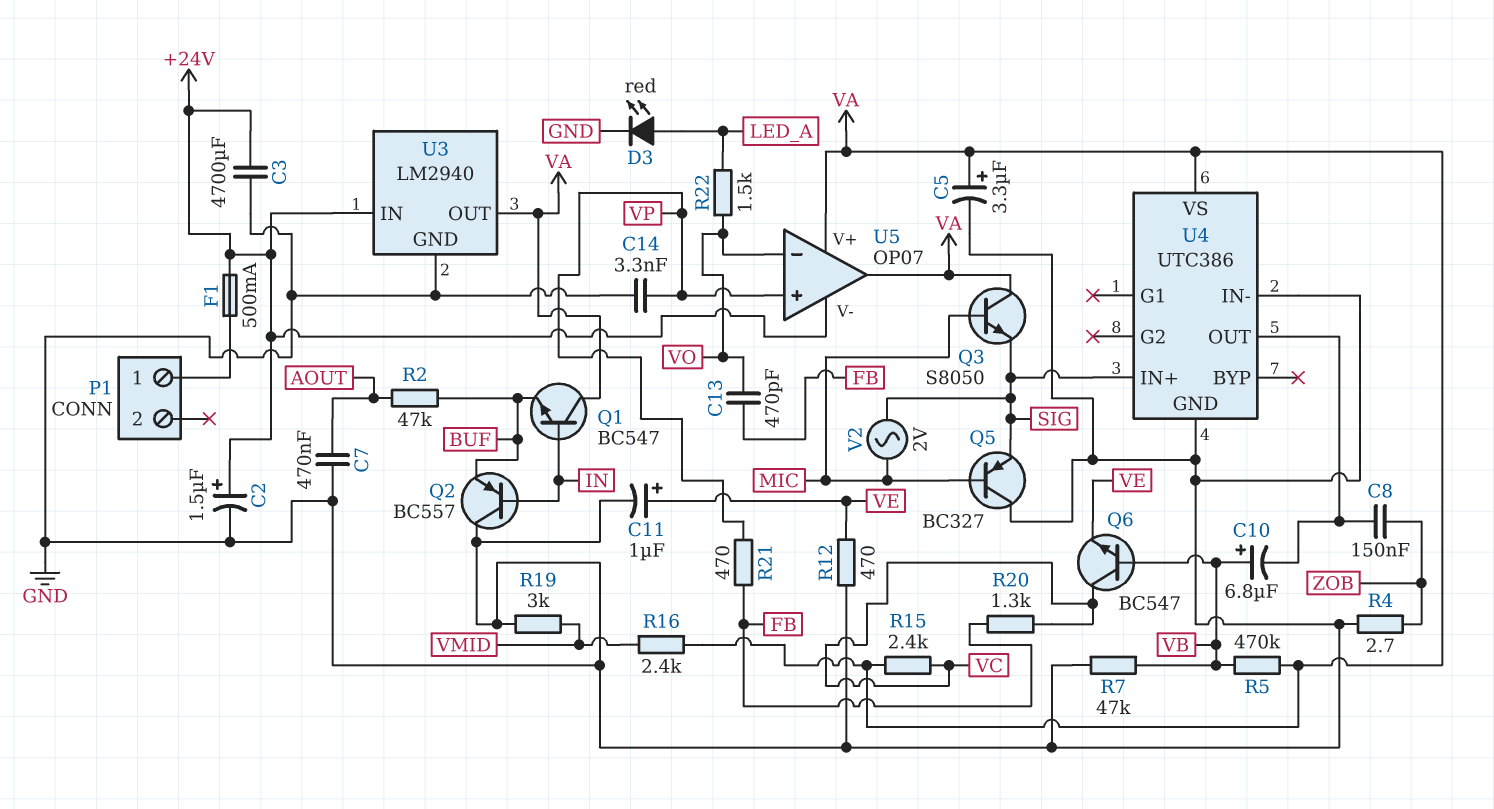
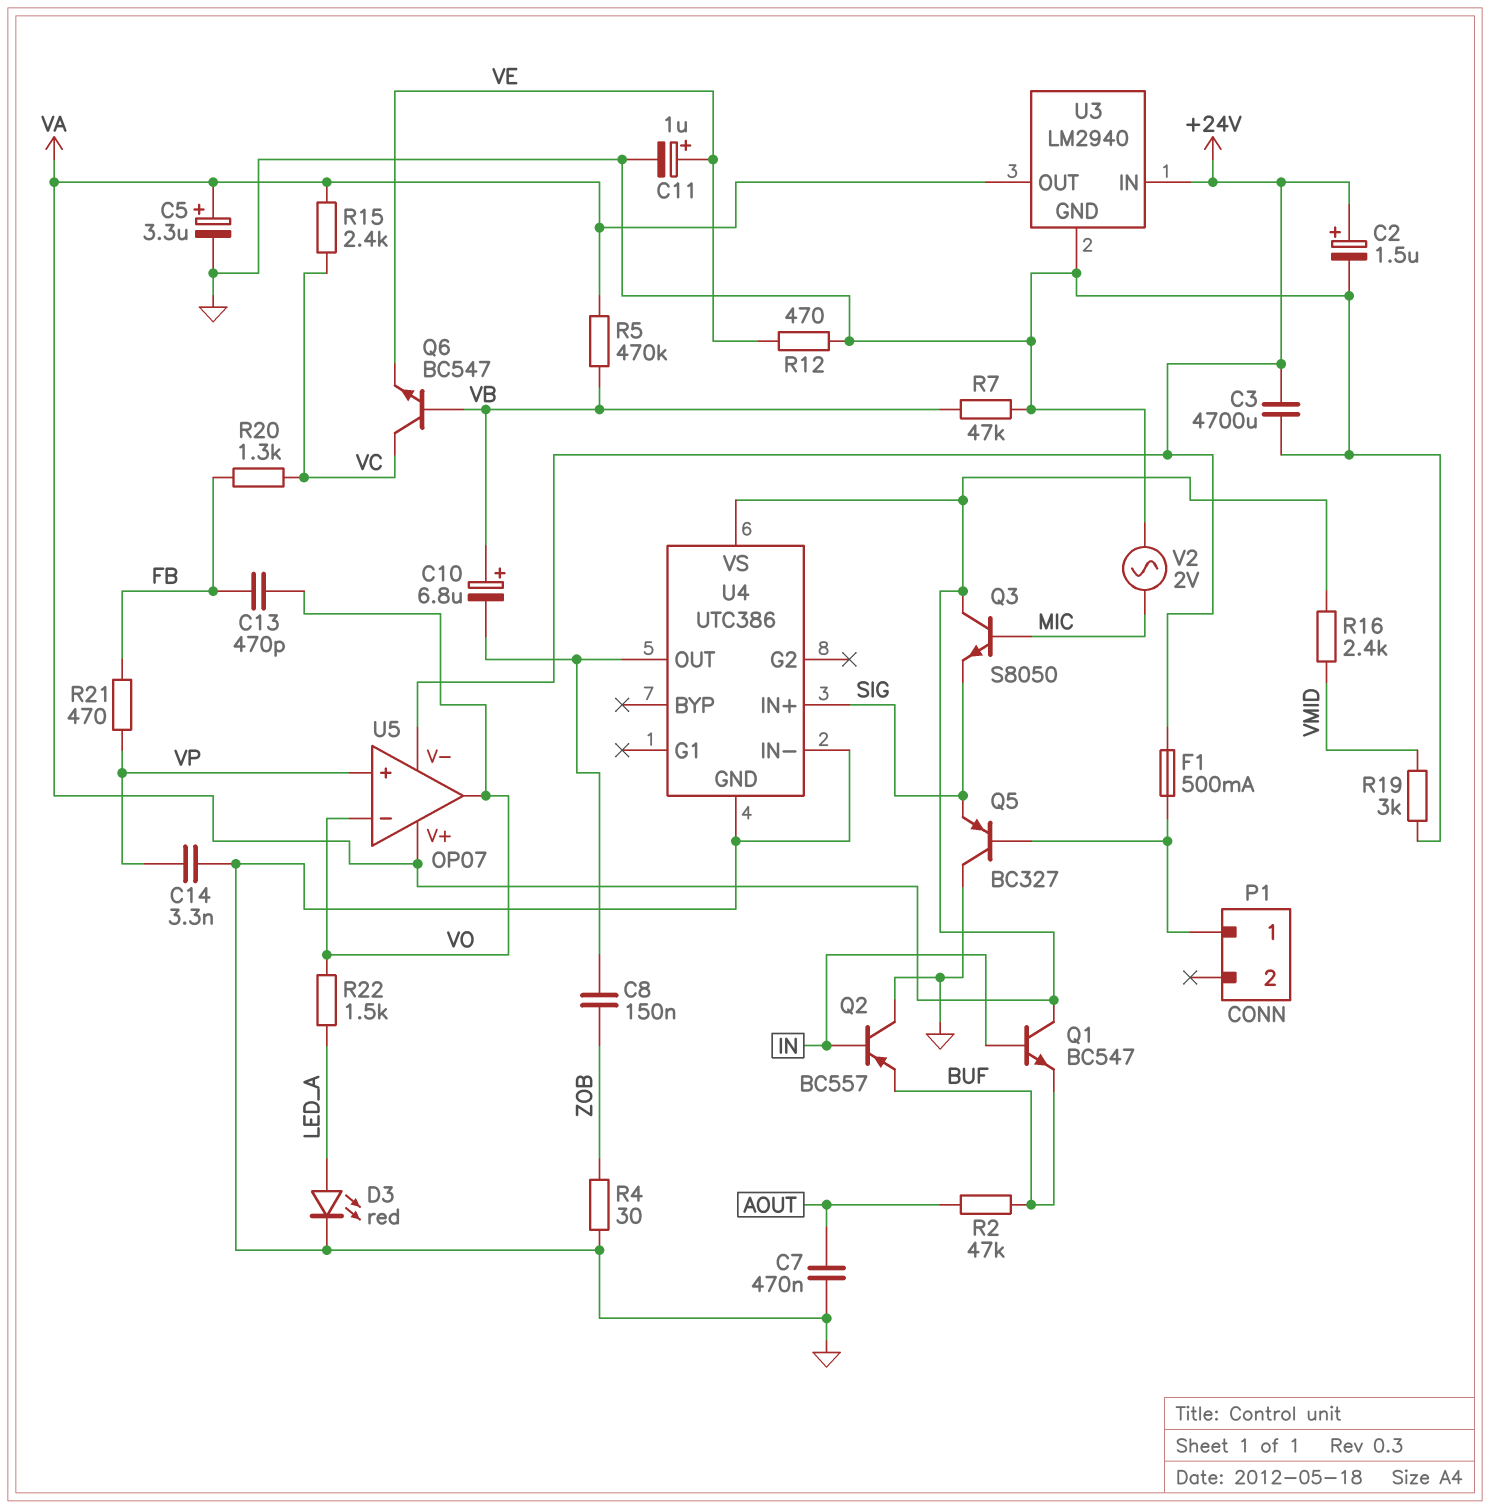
Q5: PNP BC327 (B MIC, C GND, E SIG) -> PNP BC327 (B P1/1, C GND, E SIG)
R4: 2.7 (GND, ZOB) -> 30 (GND, ZOB)
U5 pin out: VA -> VO
V2: AC 2V (MIC, SIG) -> AC 2V (GND, MIC)

